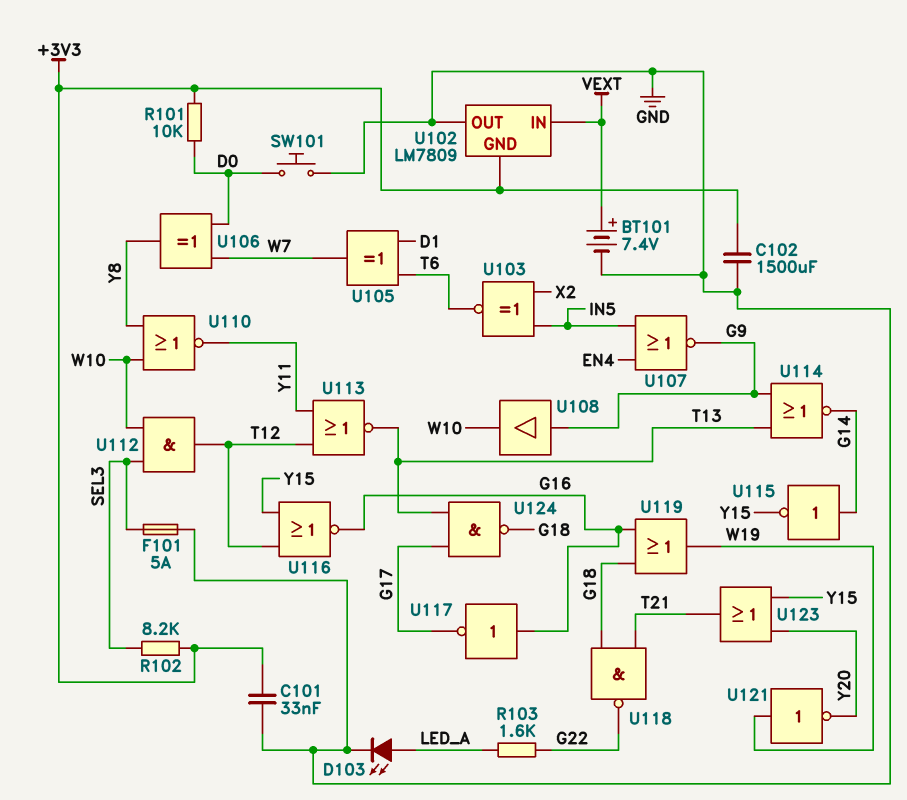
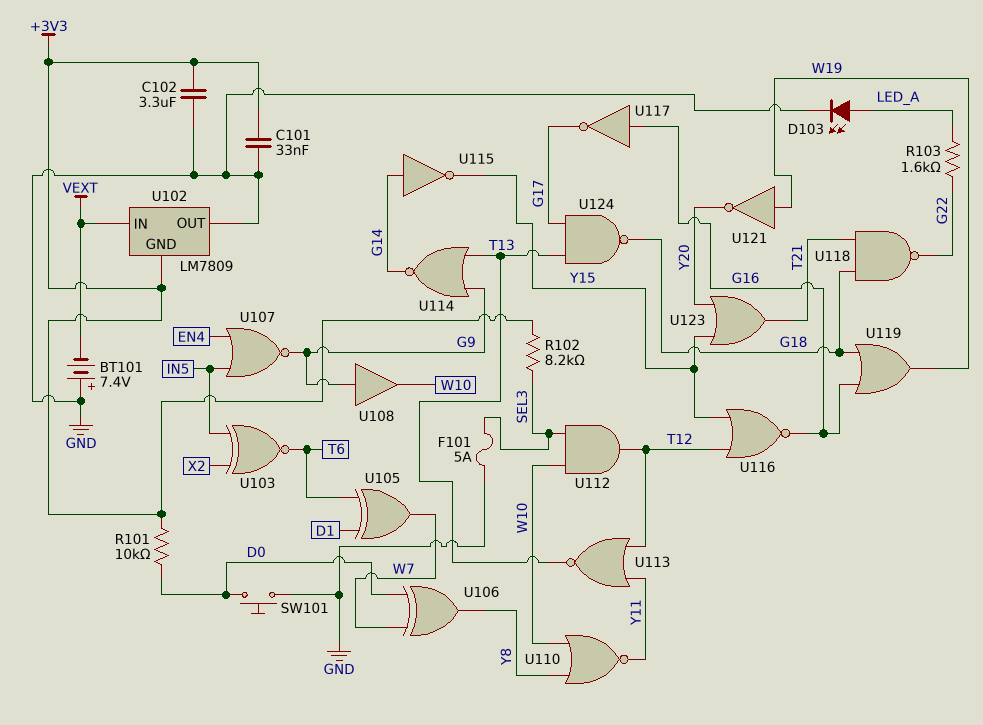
BT101: 7.4V (plus VEXT, minus GND) -> 7.4V (plus GND, minus VEXT)
C102: 1500uF (+3V3, GND) -> 3.3uF (+3V3, GND)

